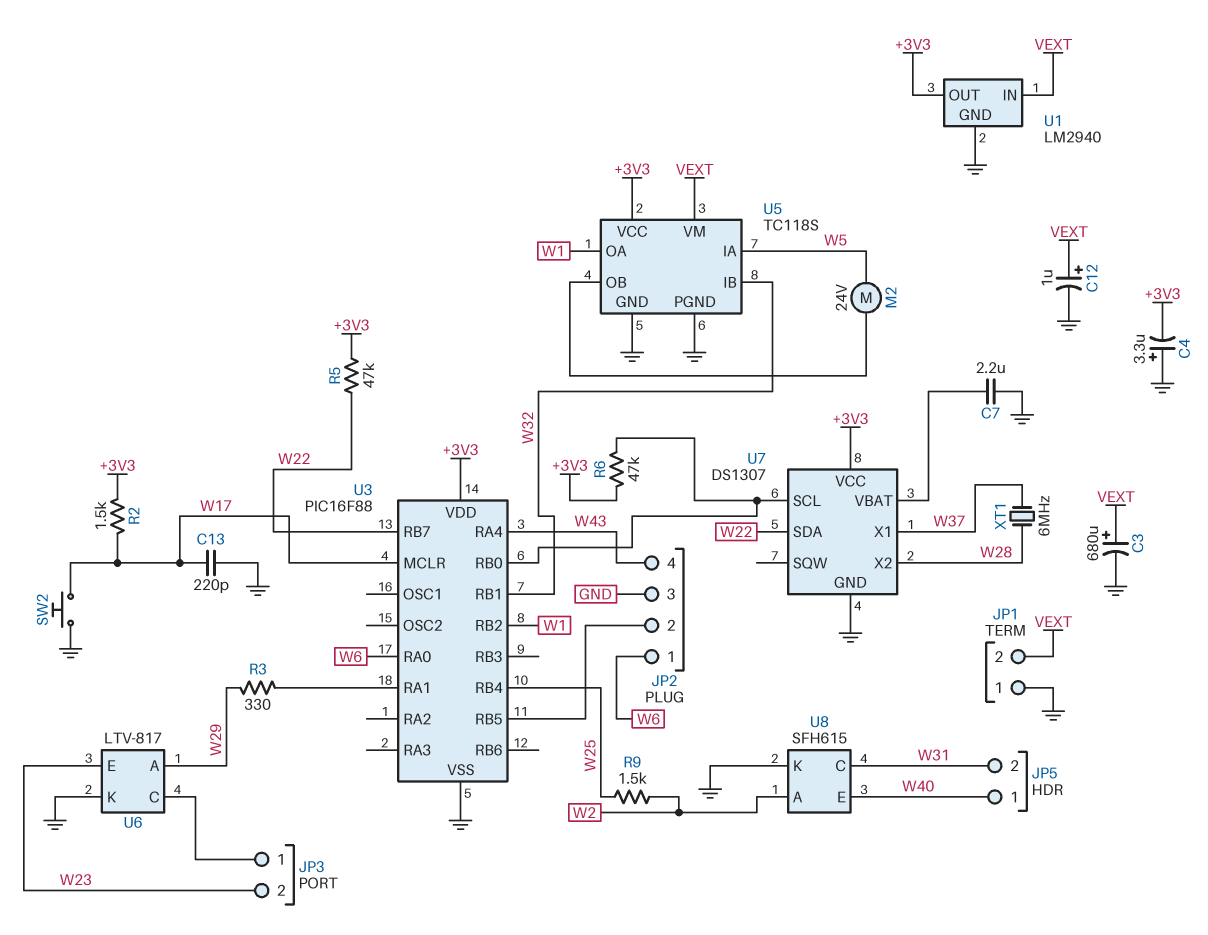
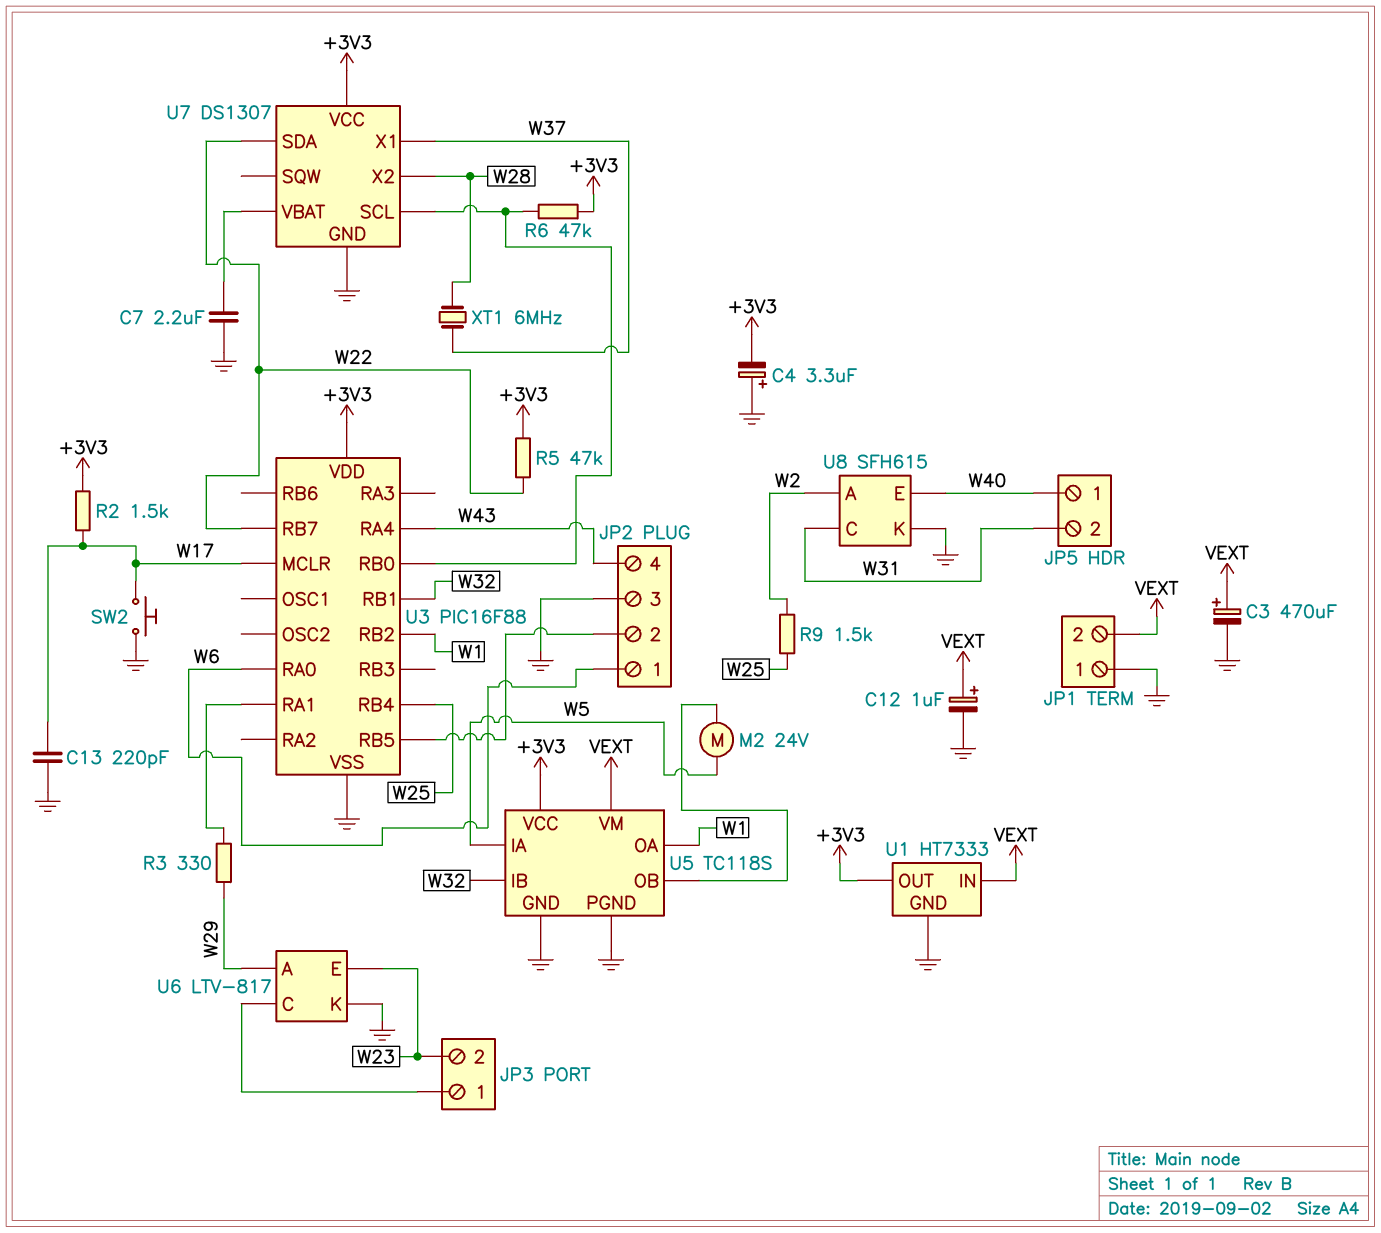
C3: 680uF (plus VEXT, minus GND) -> 470uF (plus VEXT, minus GND)
U1: LM2940 -> HT7333

